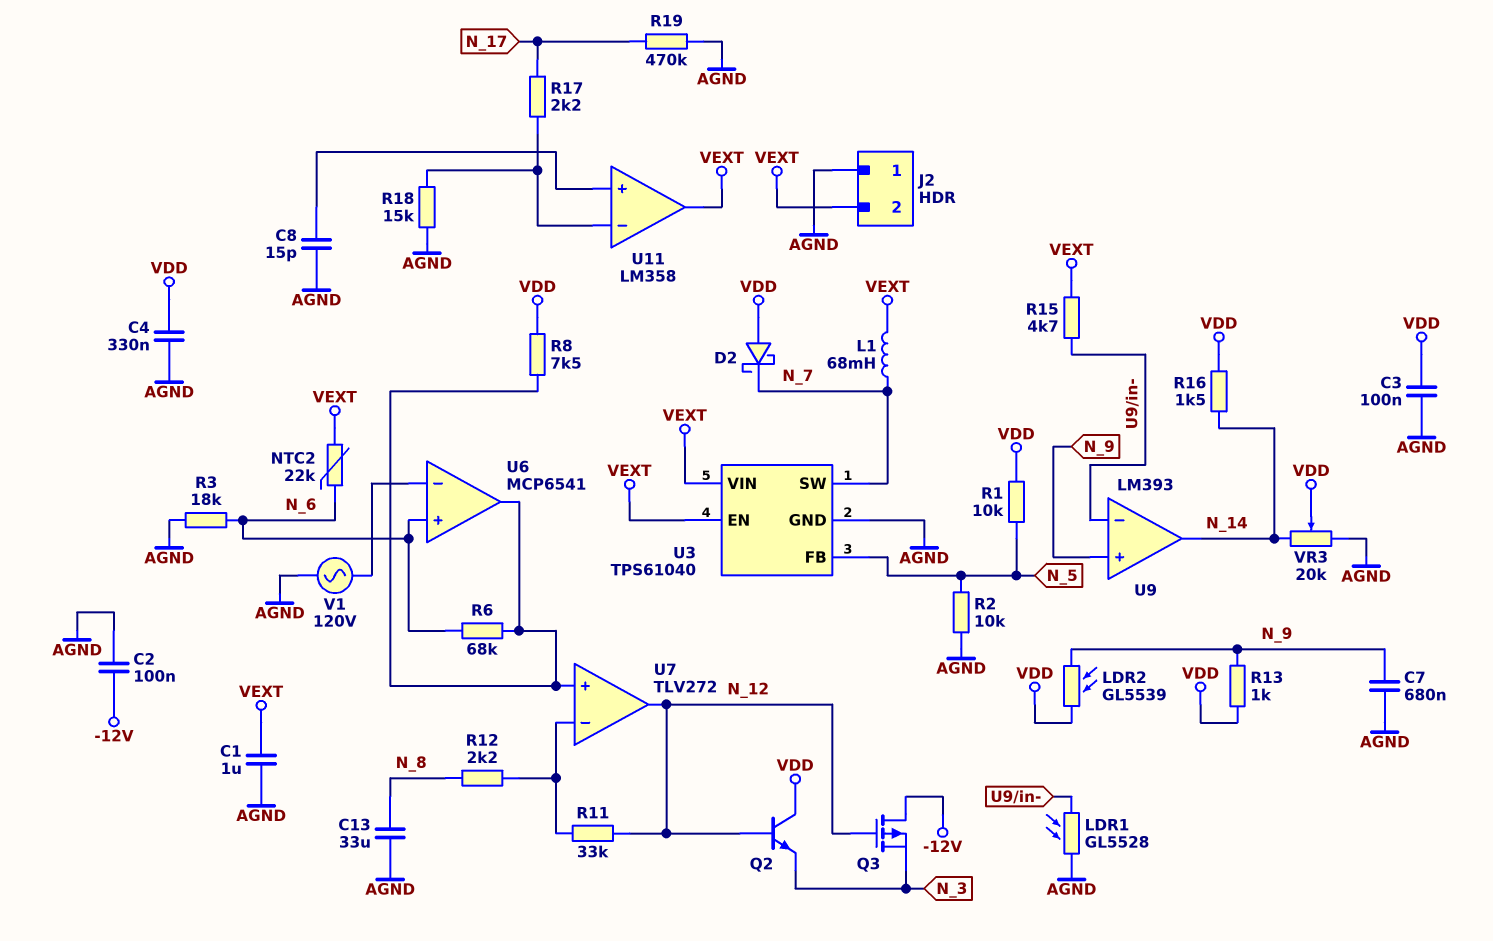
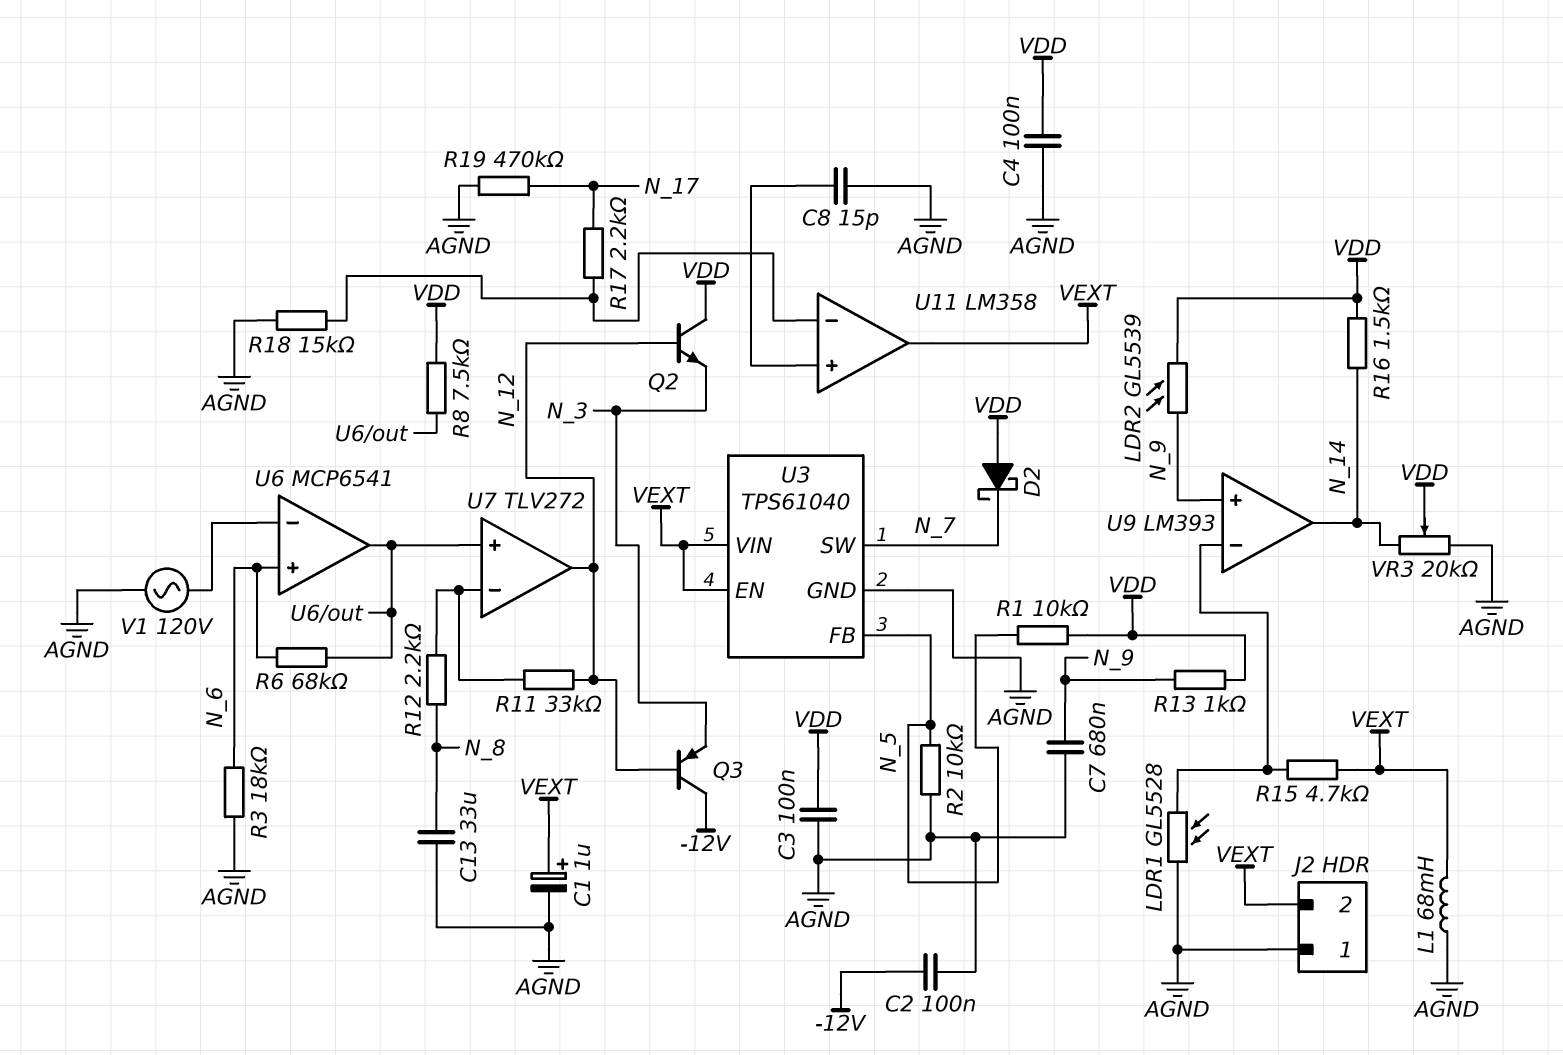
C1: 1uF (AGND, VEXT) -> 1uF (plus VEXT, minus AGND)
C4: 330nF (AGND, VDD) -> 100nF (AGND, VDD)
L1: 68mH (N_7, VEXT) -> 68mH (AGND, VEXT)
NTC2: 22k (N_6, VEXT) -> none
Q3: PMOS (G N_12, D -12V, S N_3) -> PNP (B N_12, C -12V, E N_3)

